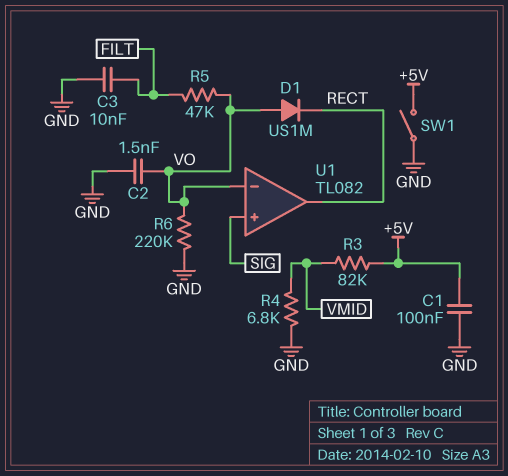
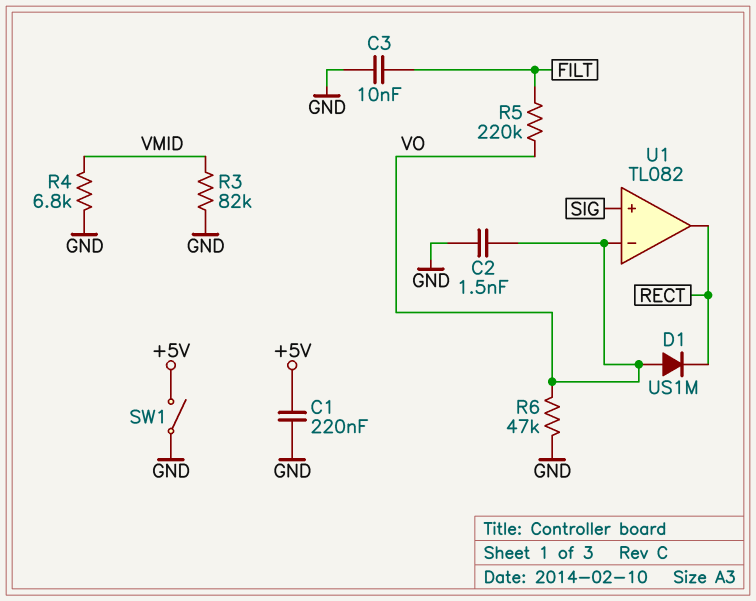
C1: 100nF (+5V, GND) -> 220nF (+5V, GND)
R3: 82k (+5V, VMID) -> 82k (GND, VMID)
R5: 47k (FILT, VO) -> 220k (FILT, VO)
R6: 220k (GND, VO) -> 47k (GND, VO)

